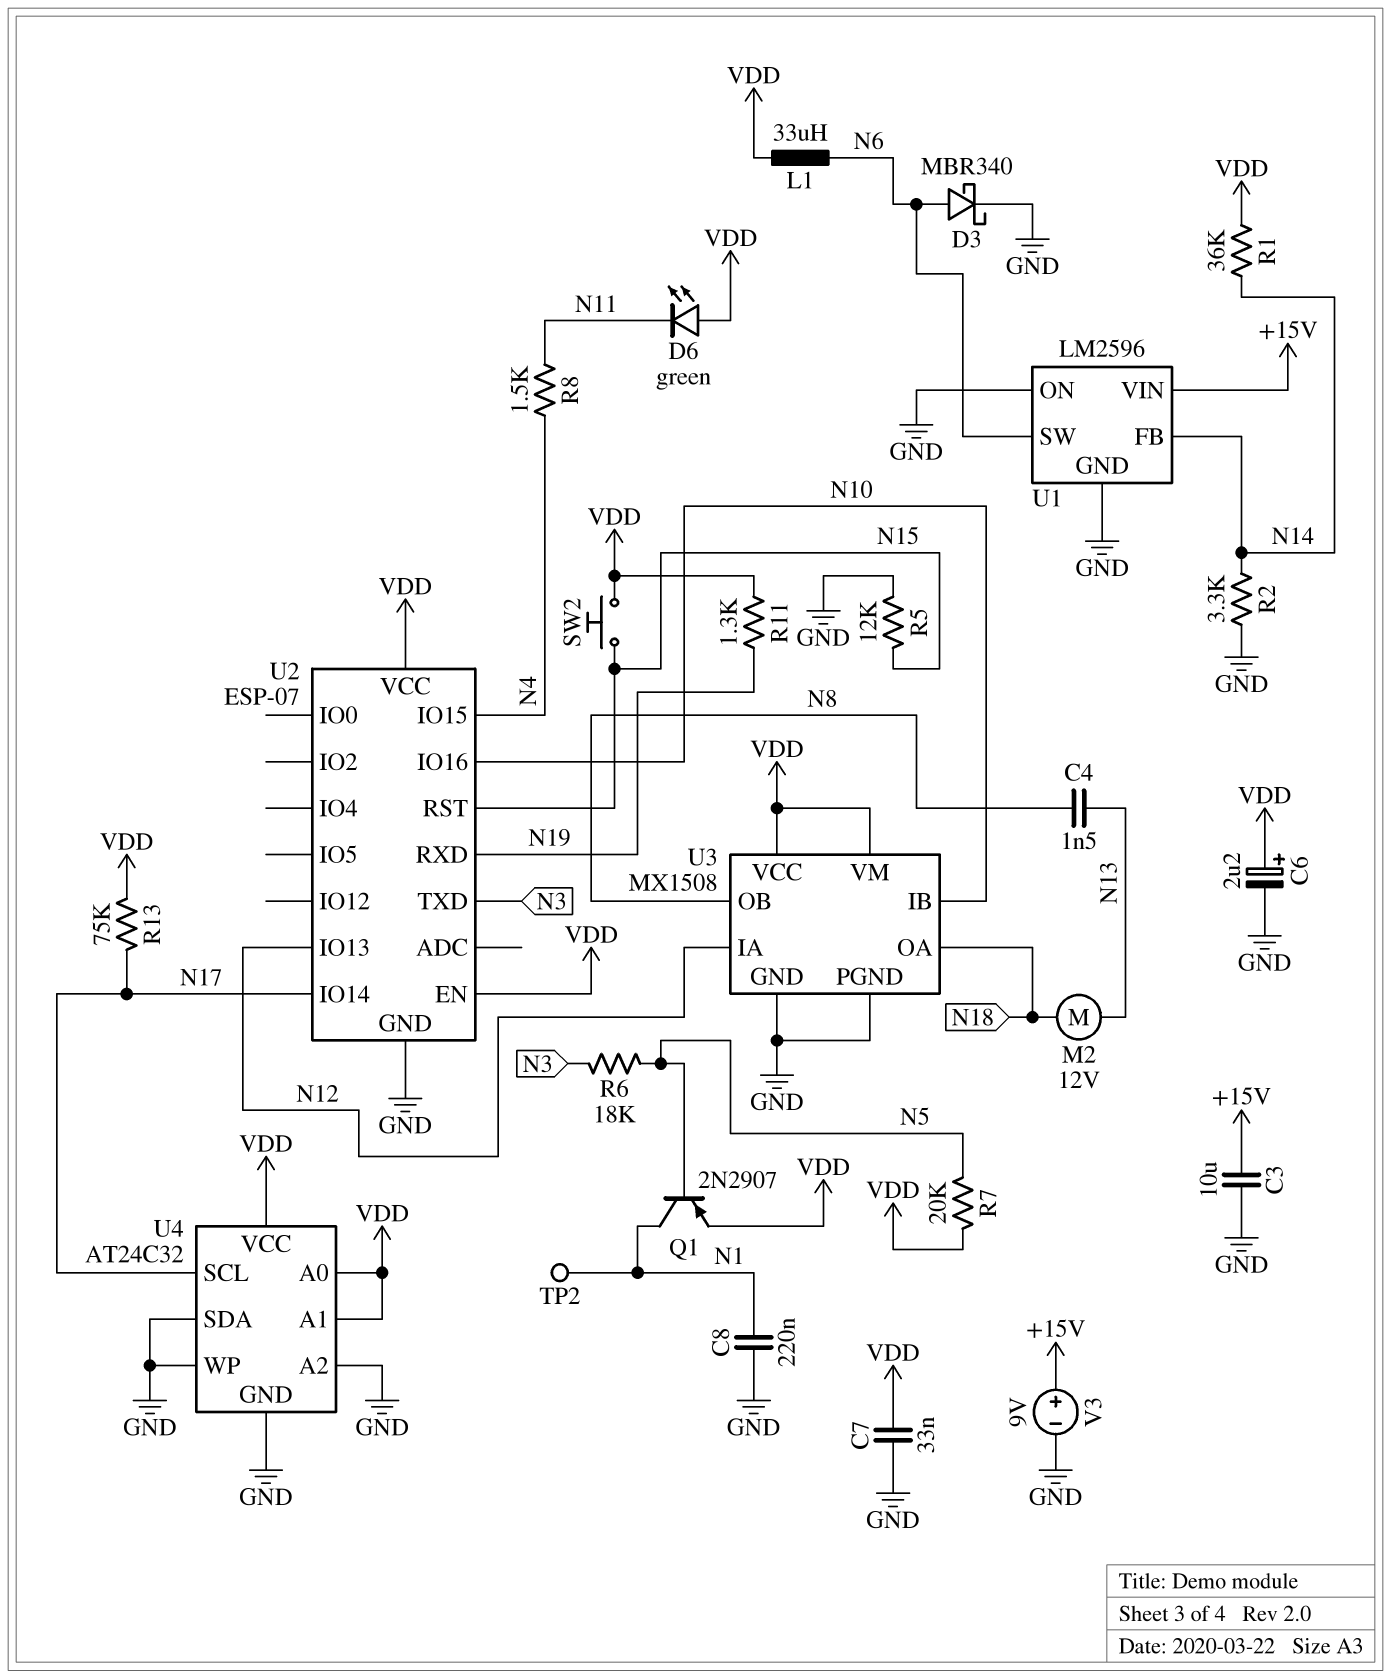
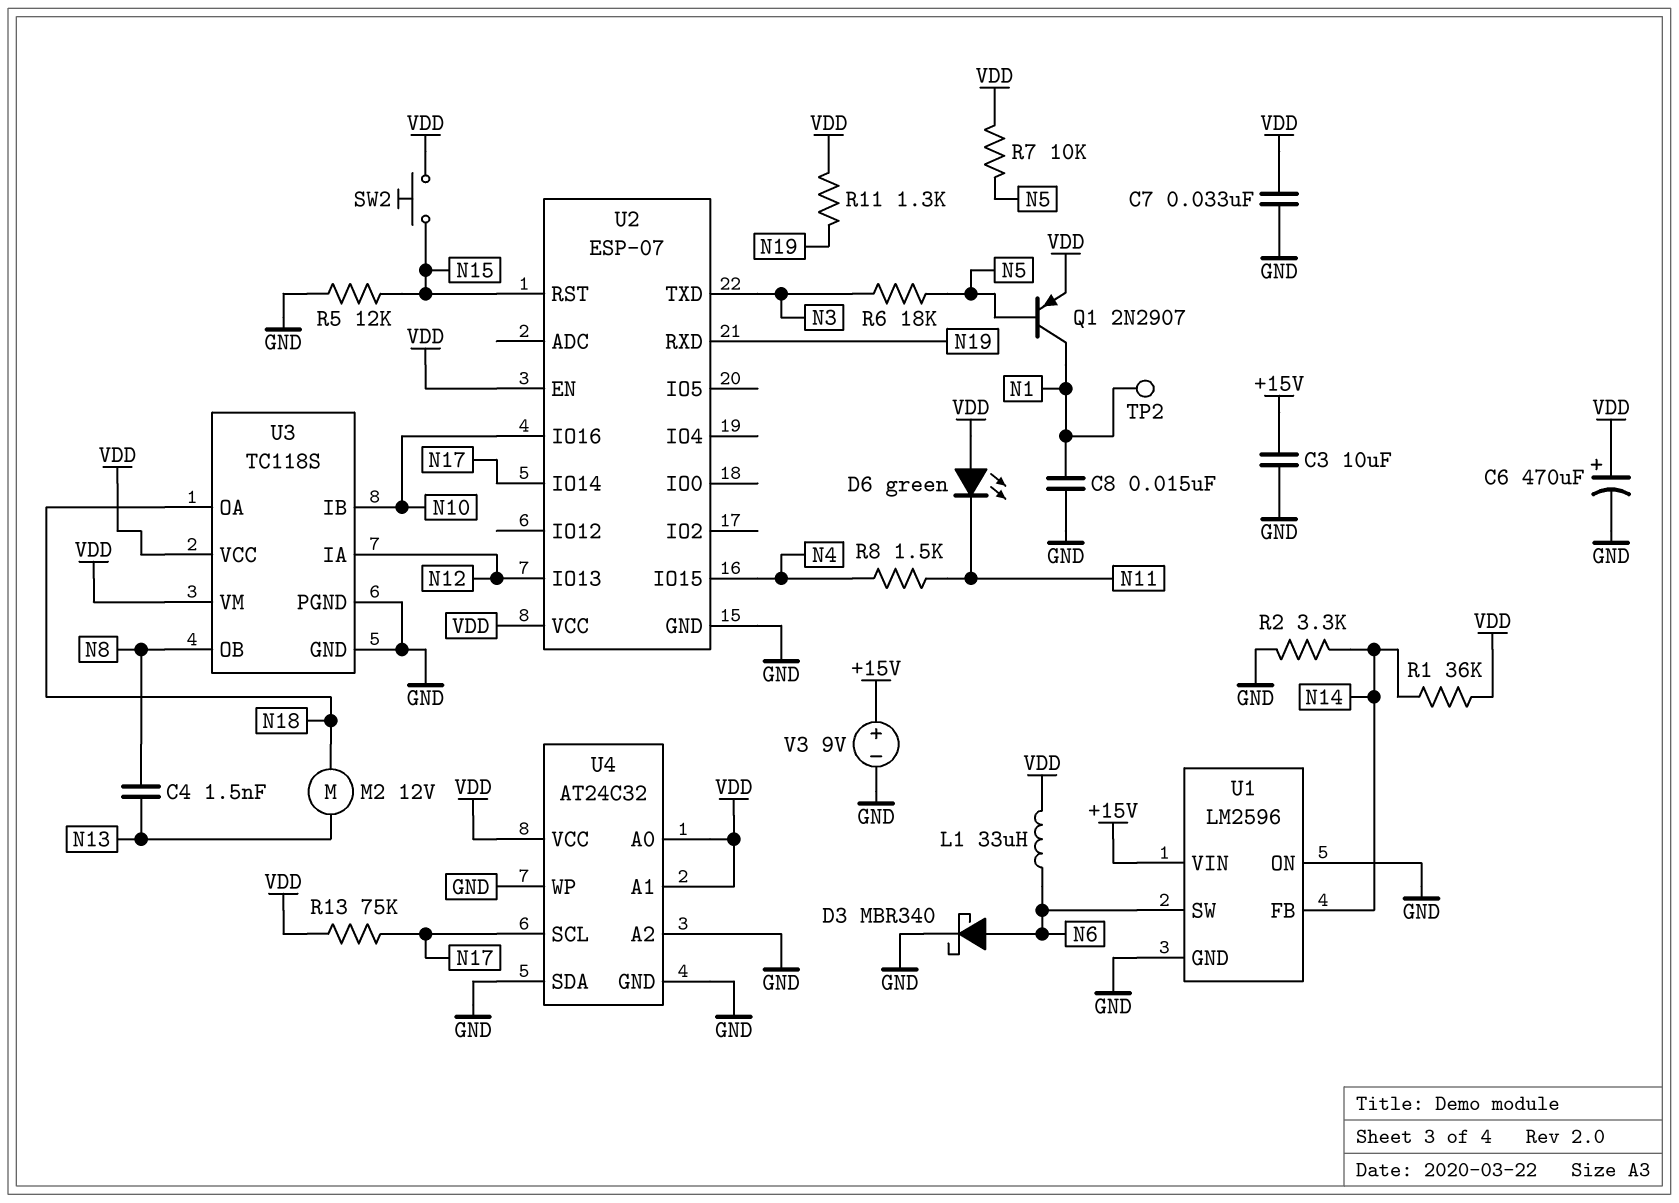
C6: 2.2uF (plus VDD, minus GND) -> 470uF (plus VDD, minus GND)
C8: 220nF (GND, N1) -> 15nF (GND, N1)
R7: 20k (N5, VDD) -> 10k (N5, VDD)
U3: MX1508 -> TC118S

